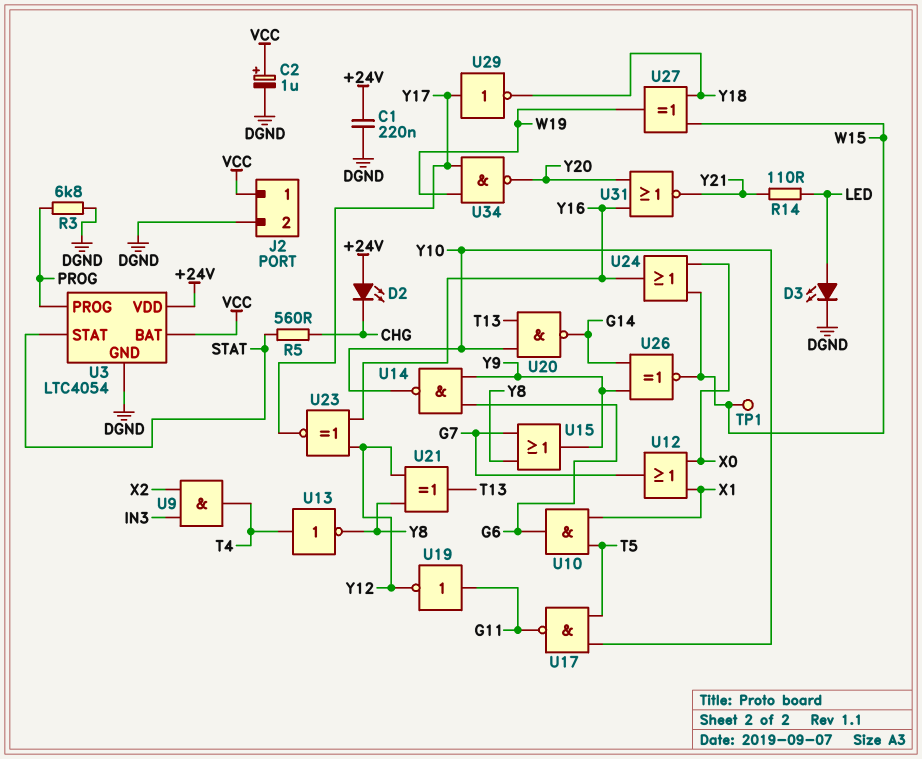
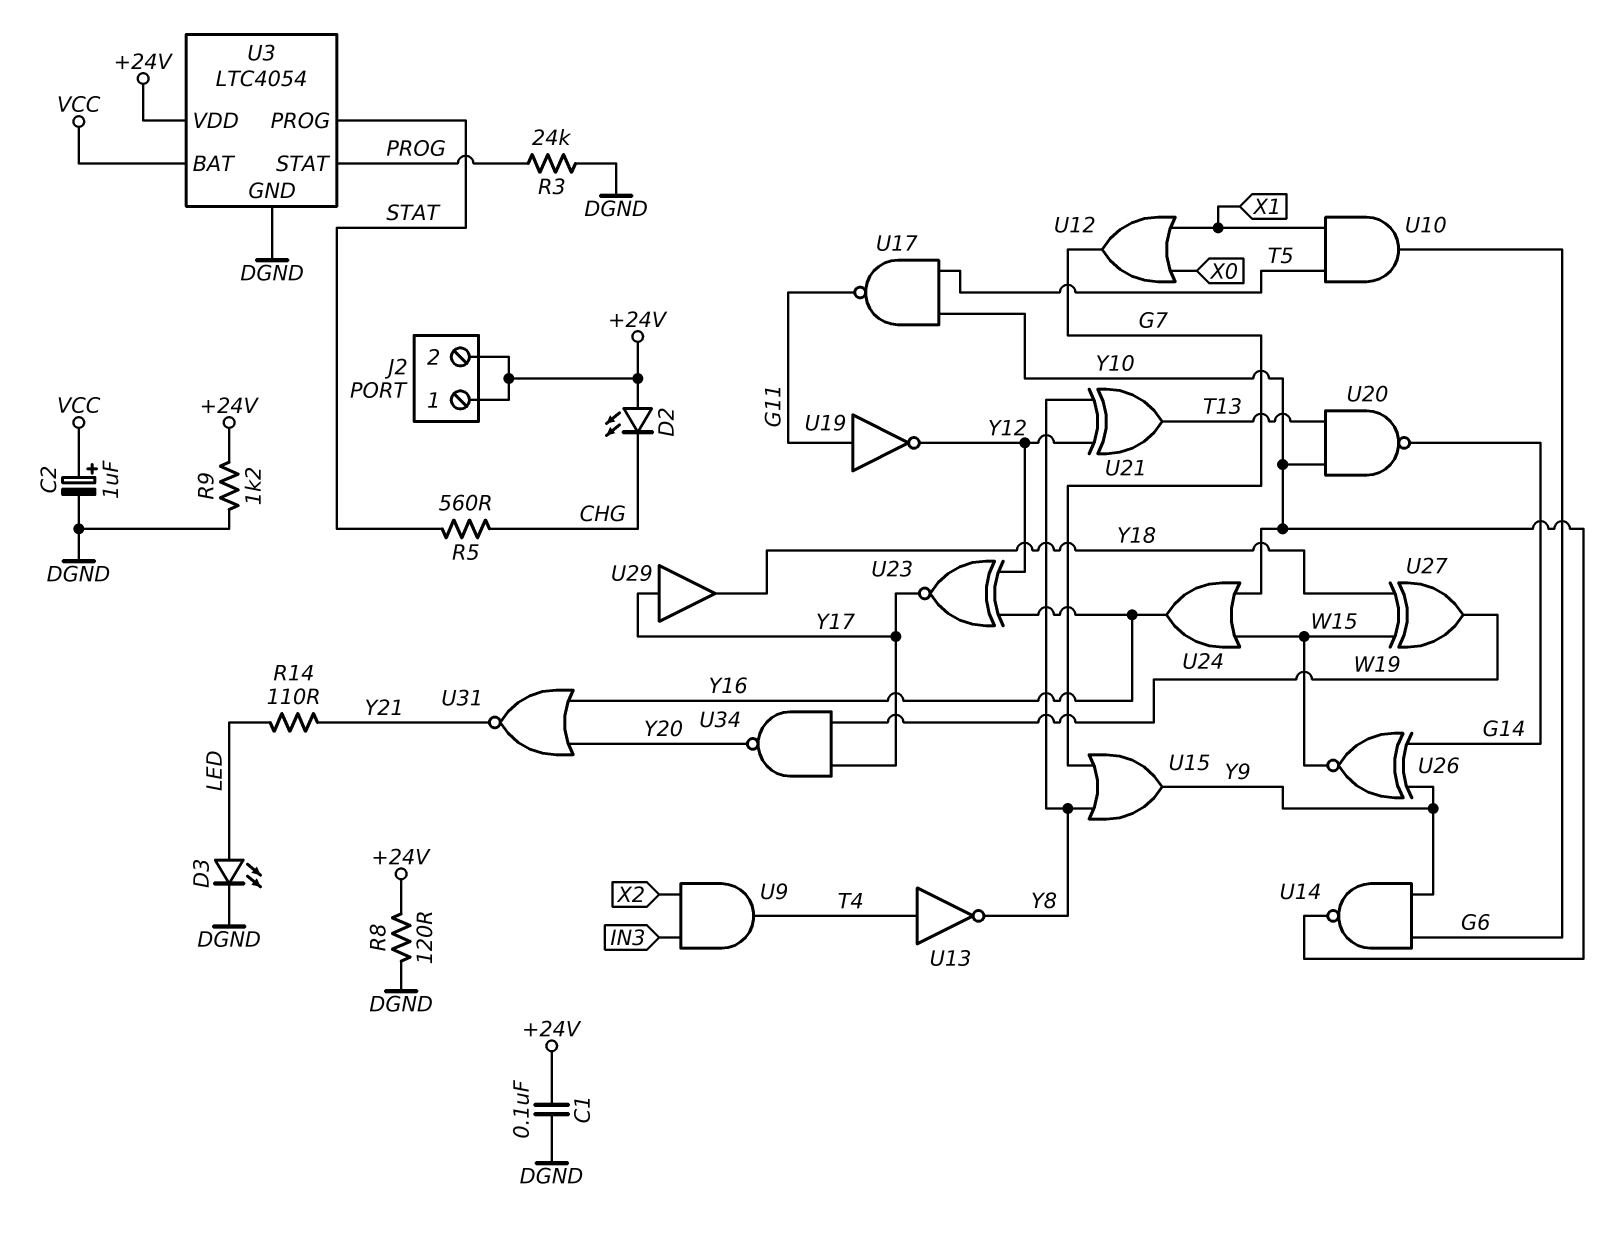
C1: 220nF (+24V, DGND) -> 100nF (+24V, DGND)
J2 pin 1: VCC -> +24V
J2 pin 2: DGND -> +24V
R3: 6.8k (DGND, PROG) -> 24k (DGND, PROG)
R8: none -> 120 (+24V, DGND)
R9: none -> 1.2k (+24V, DGND)
TP1: test point (W15) -> none
U3 pin PROG: PROG -> STAT
U3 pin STAT: STAT -> PROG
U24: OR (in W15, in X0, out Y16) -> OR (in W15, in Y10, out Y16)
U29: NOT (in Y17, out Y18) -> buffer (in Y17, out Y18)

